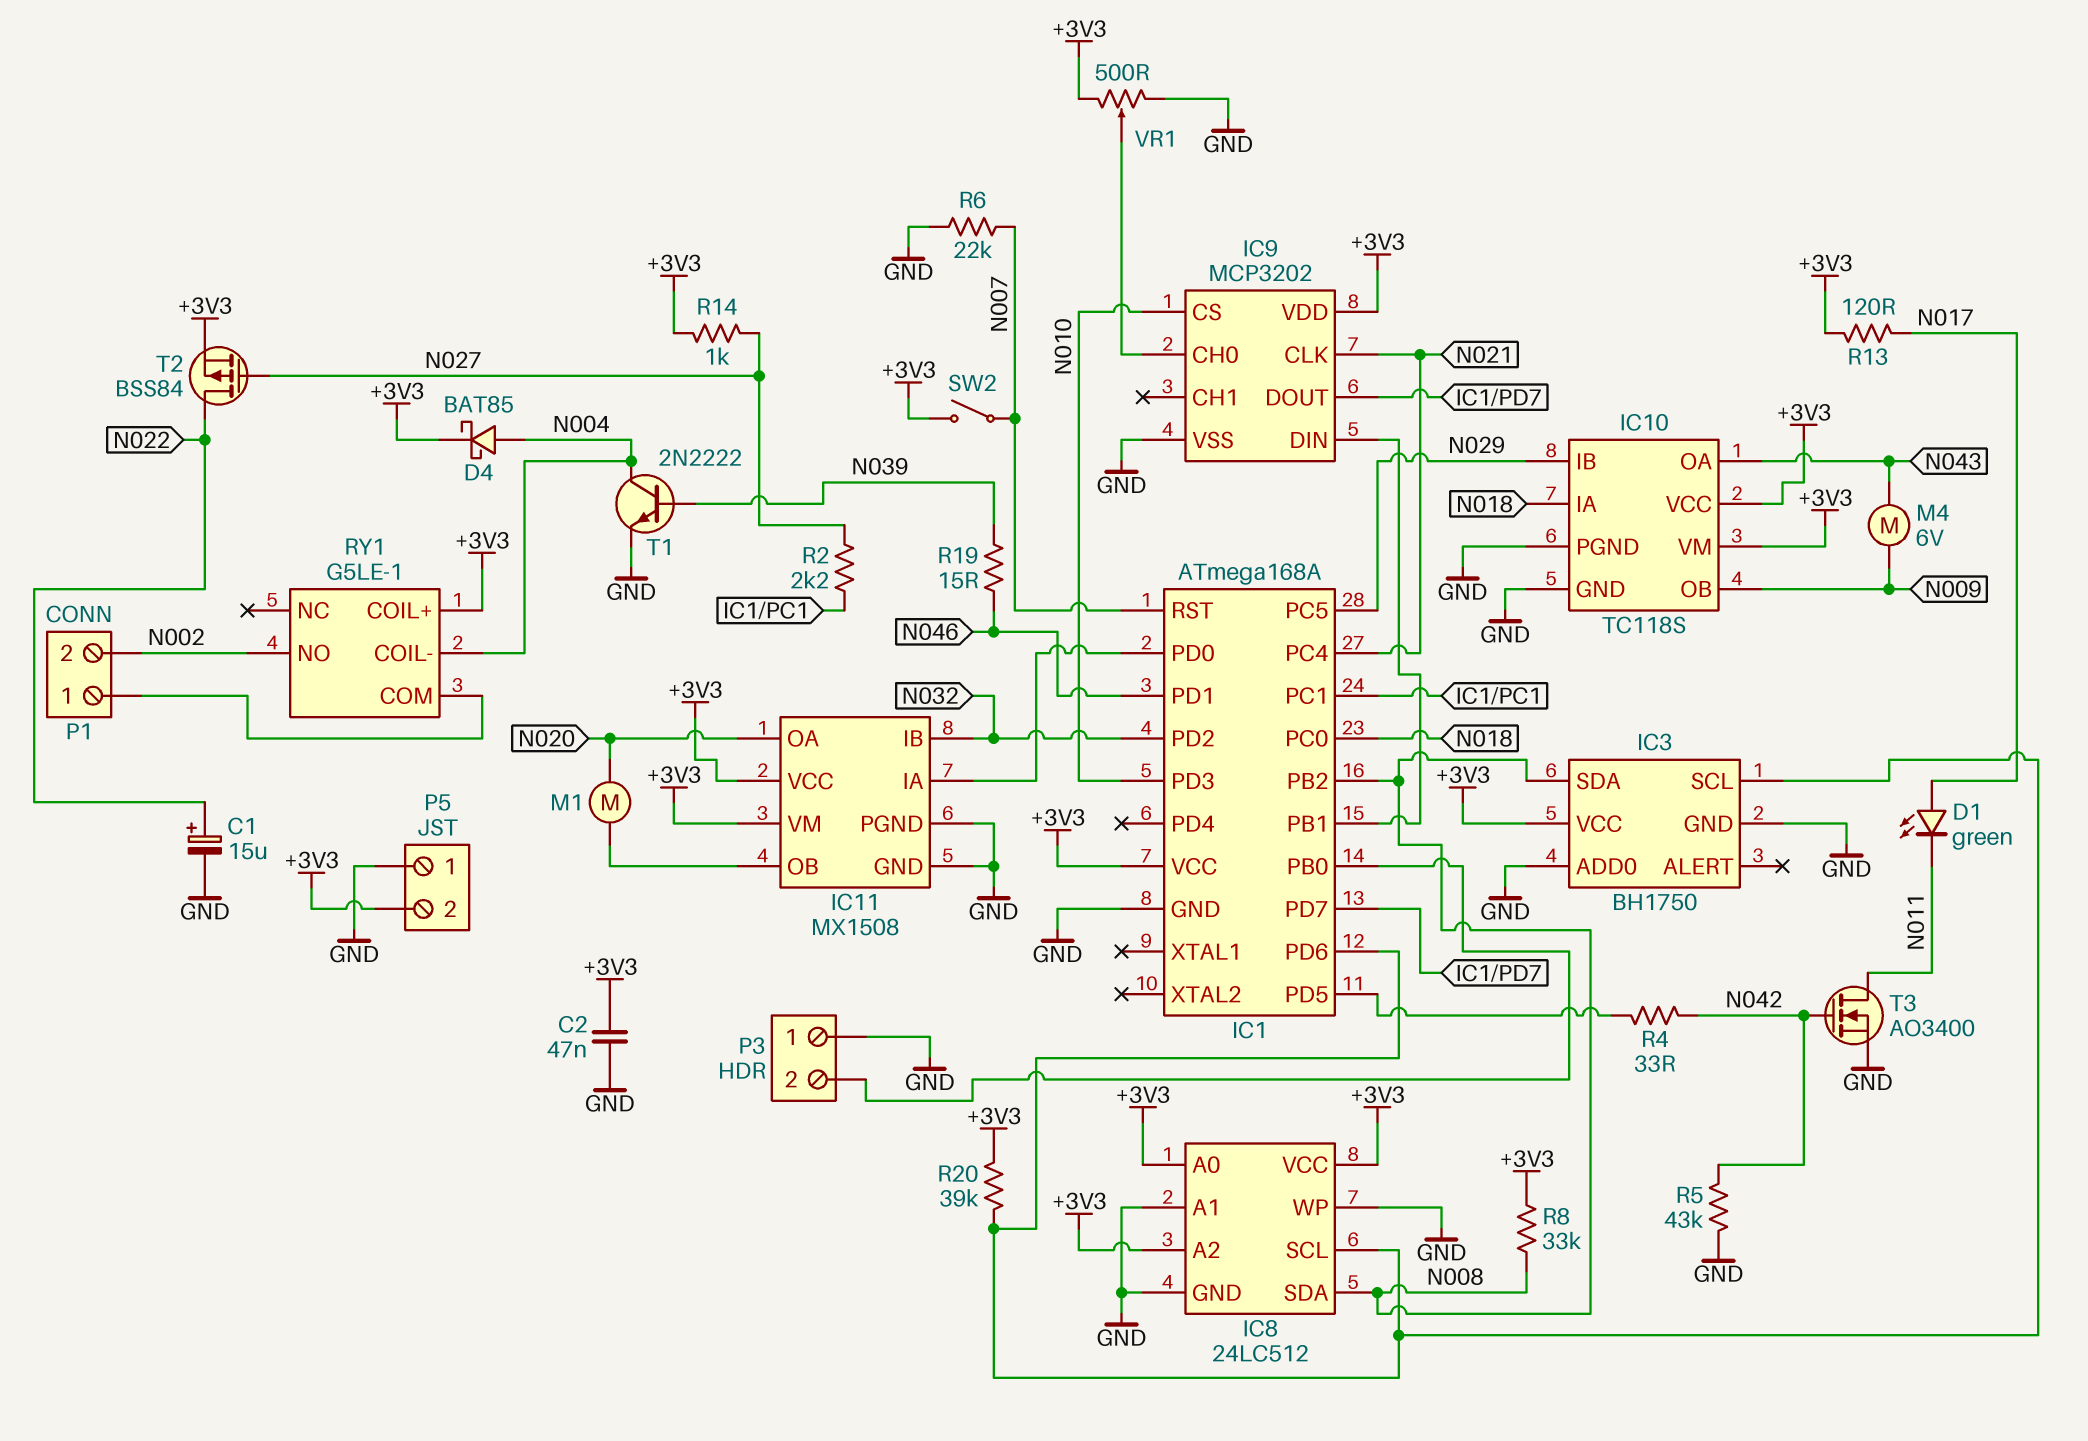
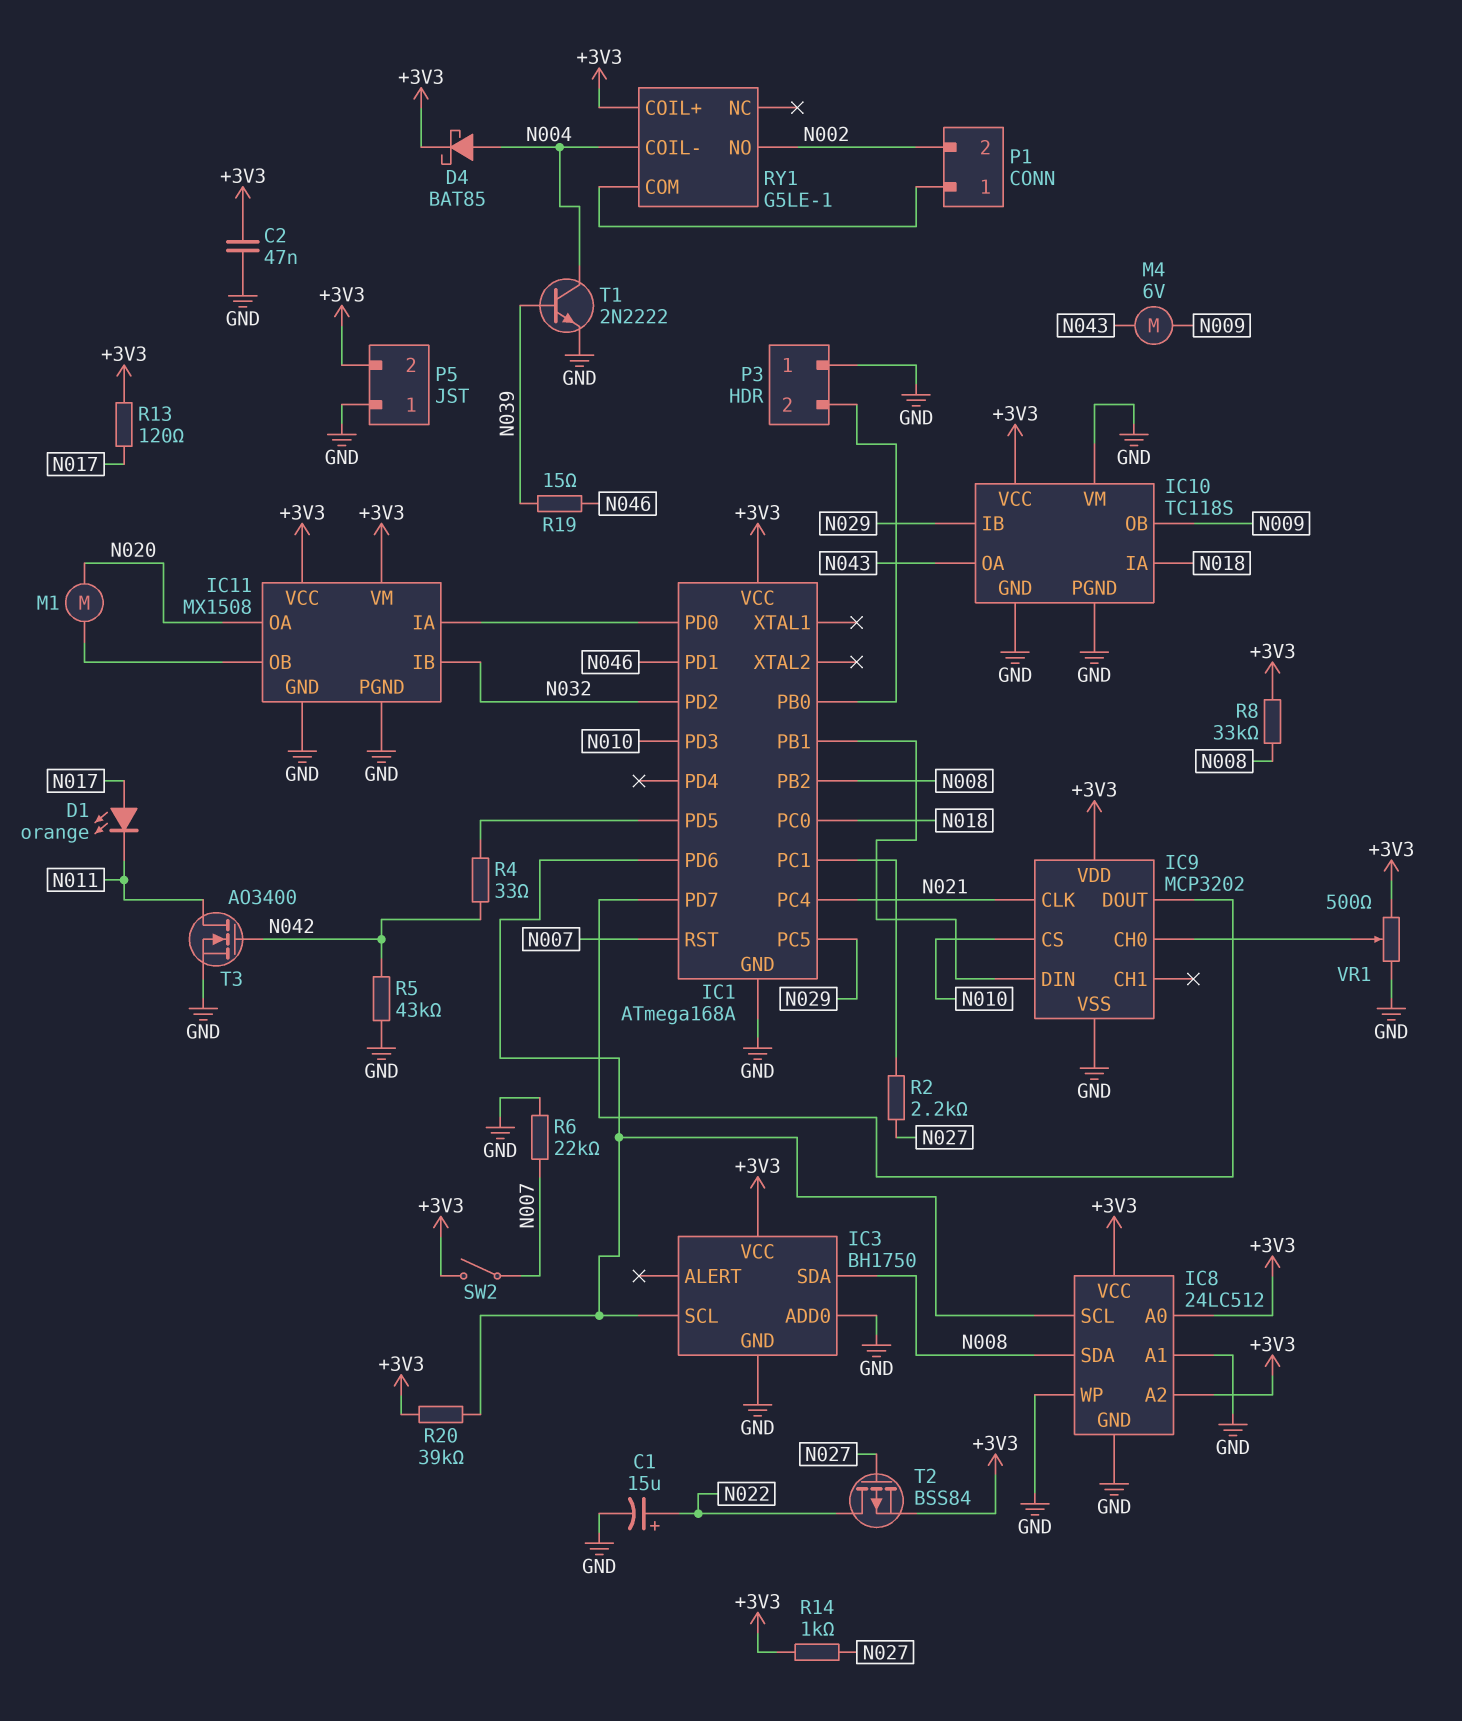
D1: LED green (A N017, K N011) -> LED orange (A N017, K N011)
IC10 pin VM: +3V3 -> GND

